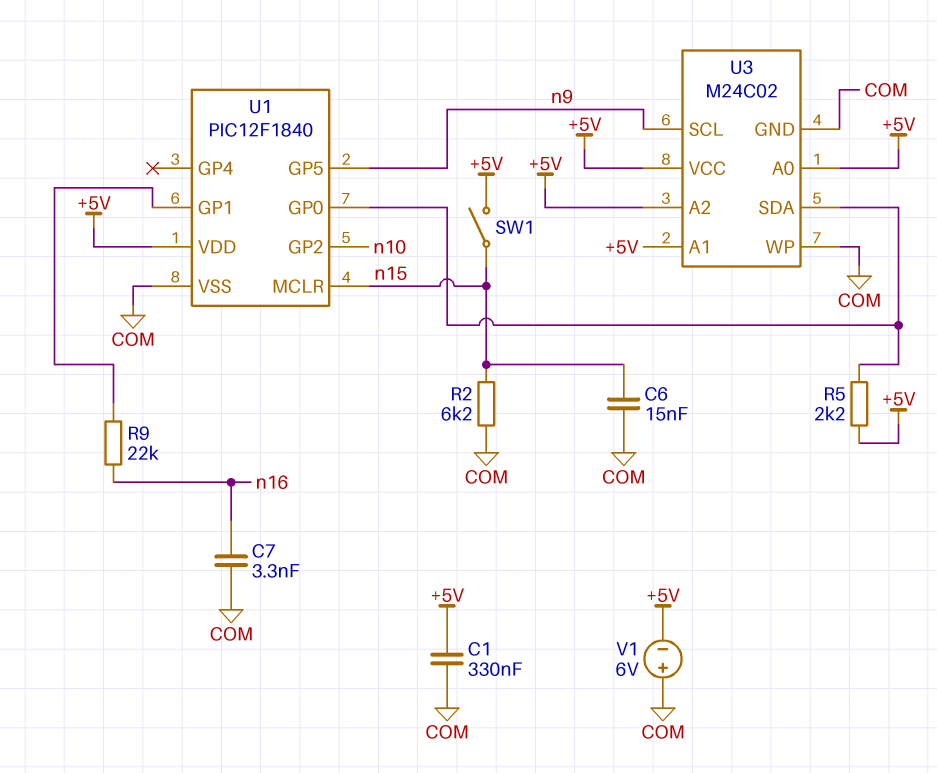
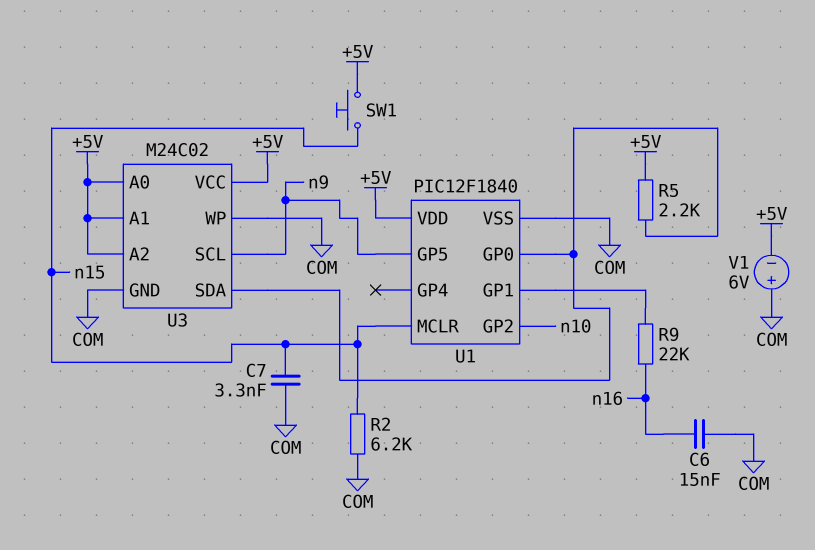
C1: 330nF (+5V, COM) -> none
C6: 15nF (COM, n15) -> 15nF (COM, n16)
C7: 3.3nF (COM, n16) -> 3.3nF (COM, n15)
SW1: switch (+5V, n15) -> button (+5V, n15)

